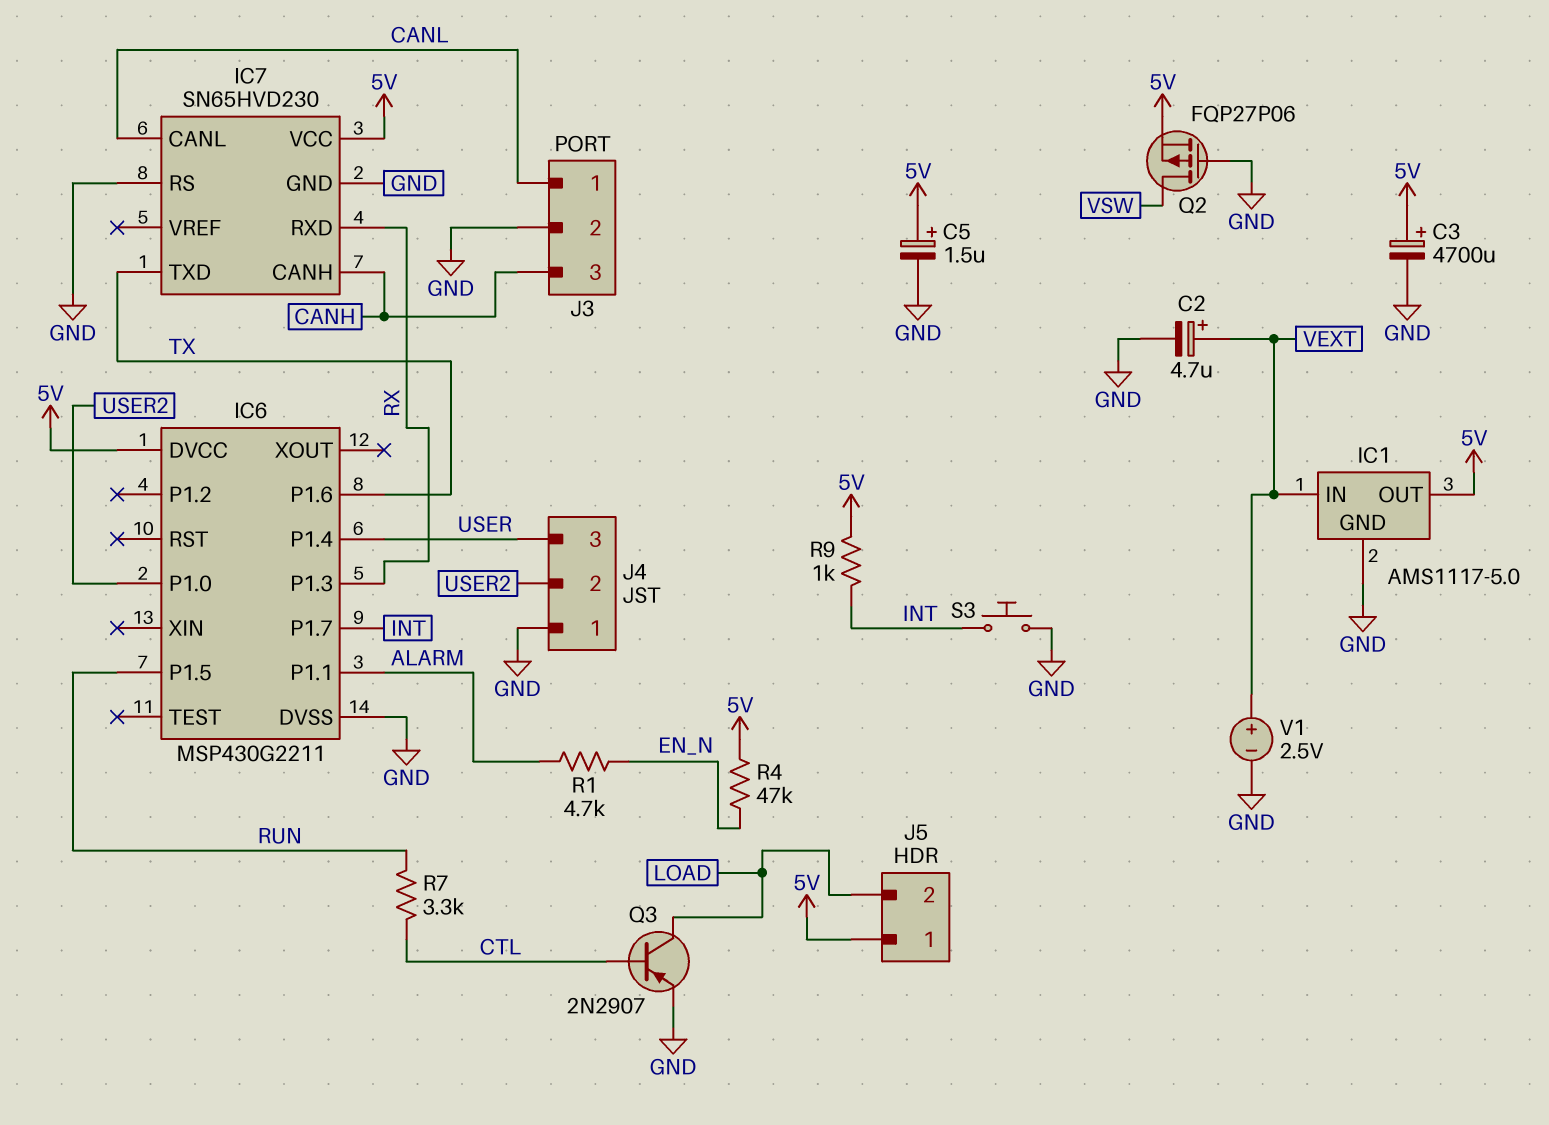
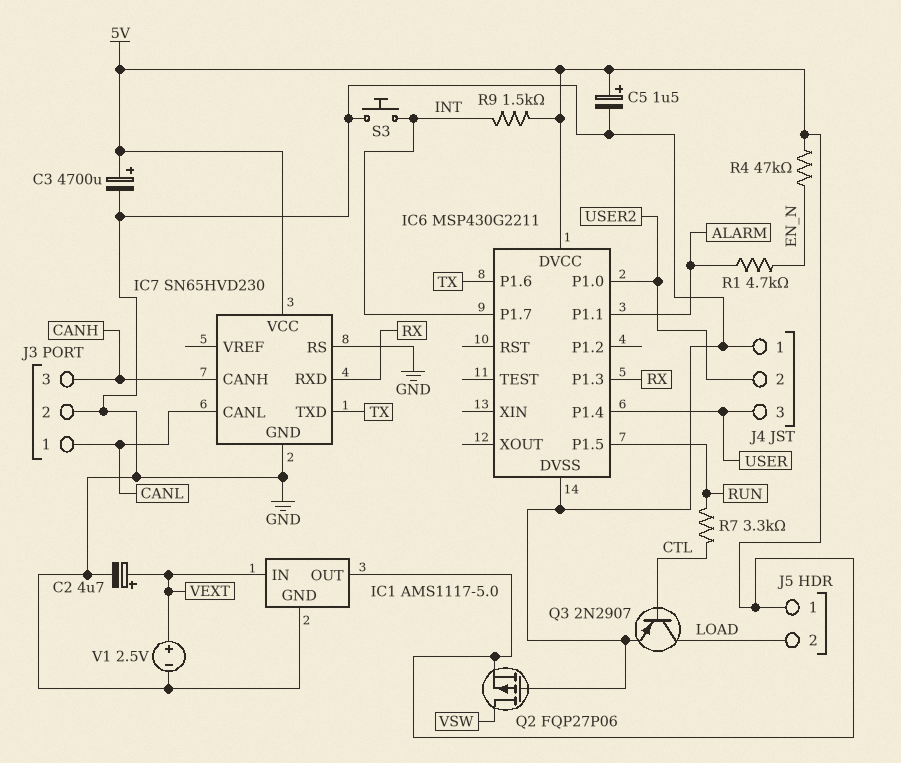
R9: 1k (5V, INT) -> 1.5k (5V, INT)

